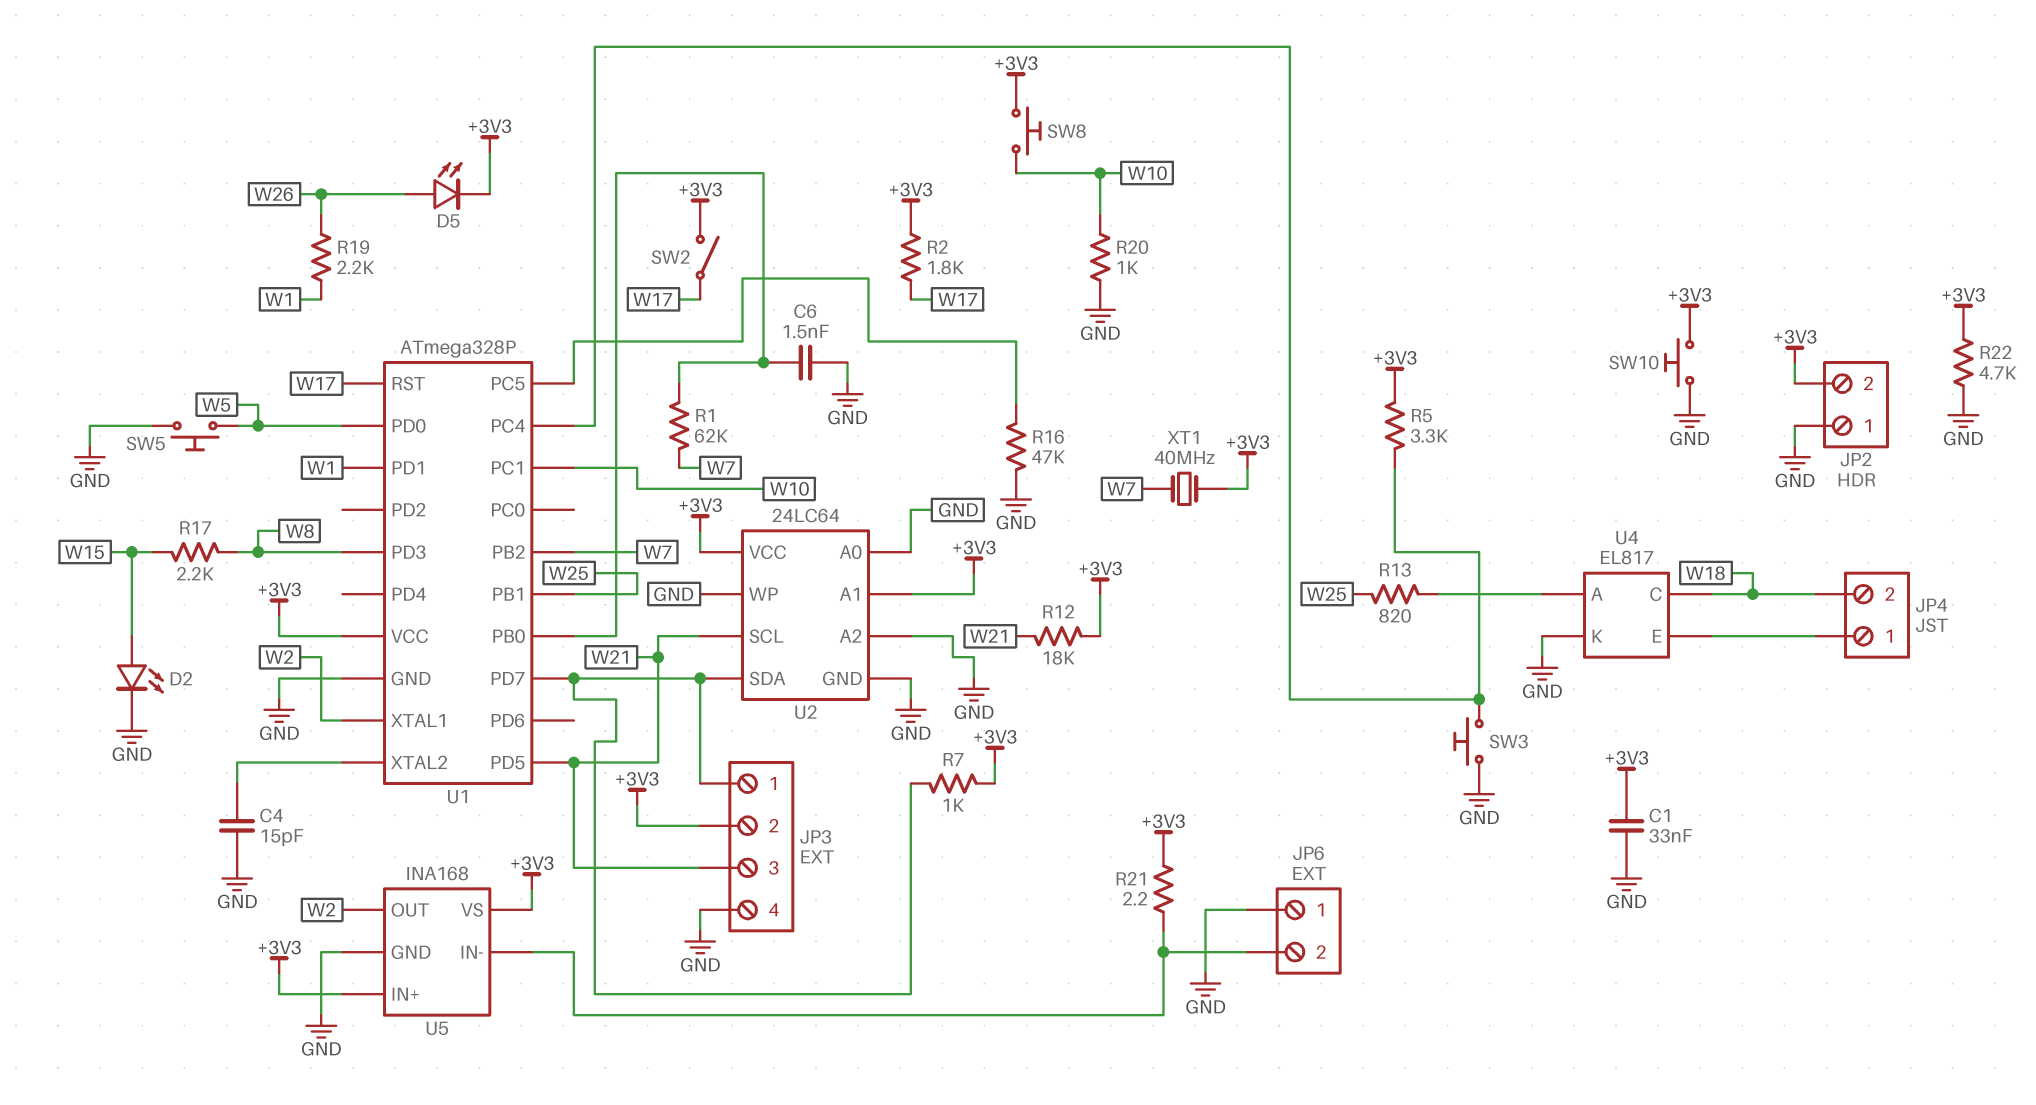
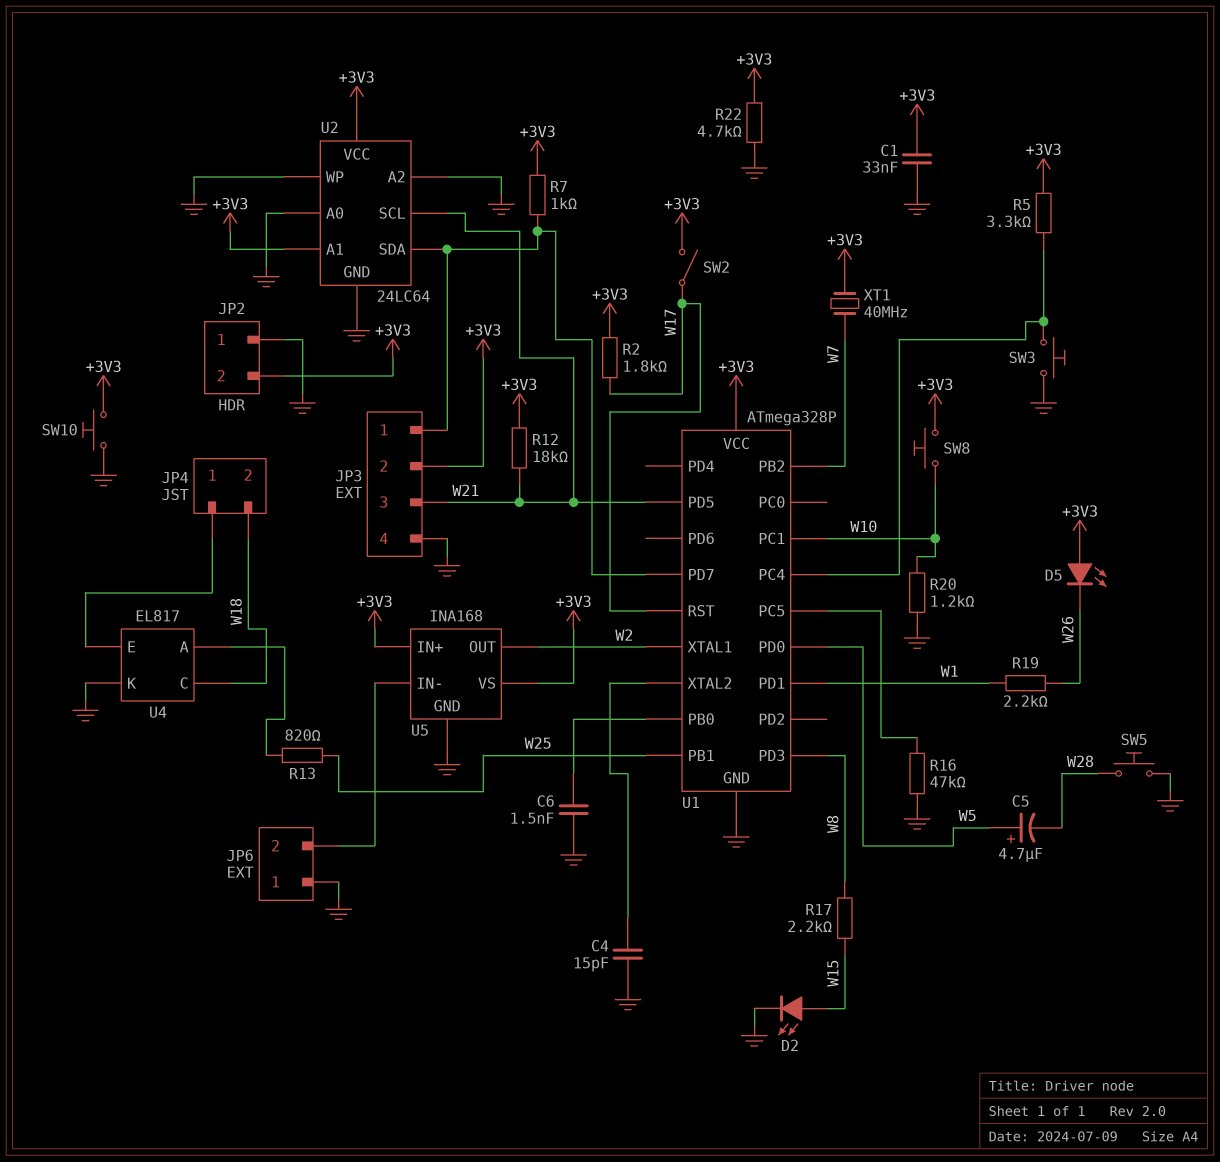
C5: none -> 4.7uF (plus W5, minus W28)
D5: LED (A W26, K +3V3) -> LED (A +3V3, K W26)
R1: 62k (U1/PB0, W7) -> none
R20: 1k (GND, W10) -> 1.2k (GND, W10)
R21: 2.2 (+3V3, JP6/2) -> none
SW5: button (GND, W5) -> button (GND, W28)

